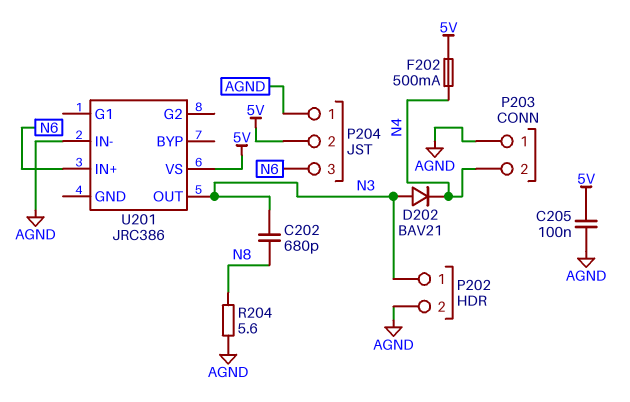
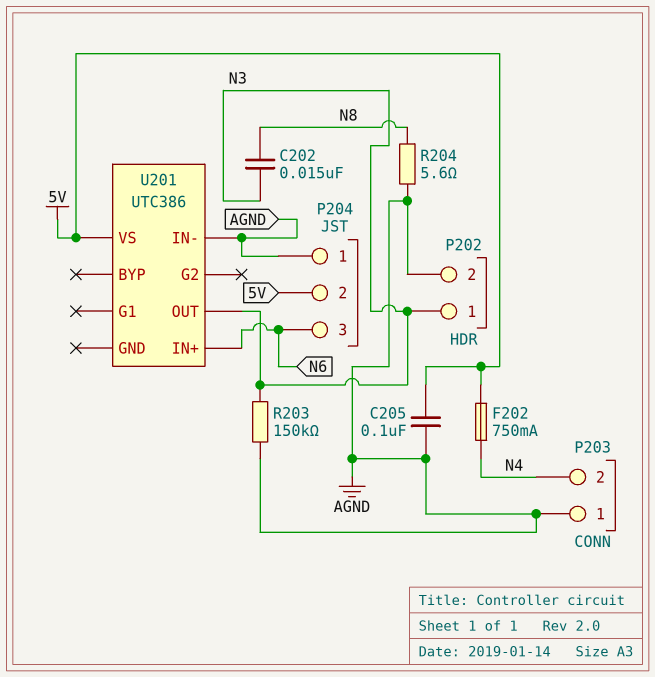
C202: 680pF (N3, N8) -> 15nF (N3, N8)
D202: diode BAV21 (A N3, K N4) -> none
F202: 500mA (5V, N4) -> 750mA (5V, N4)
R203: none -> 150k (AGND, N3)
U201: JRC386 -> UTC386

